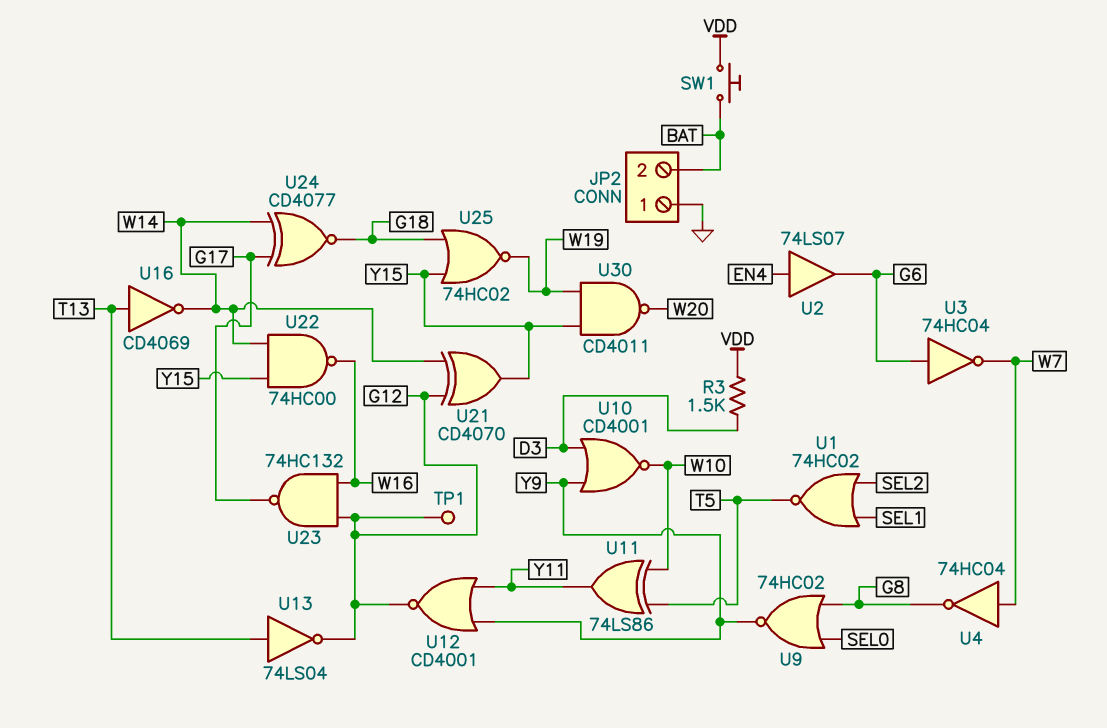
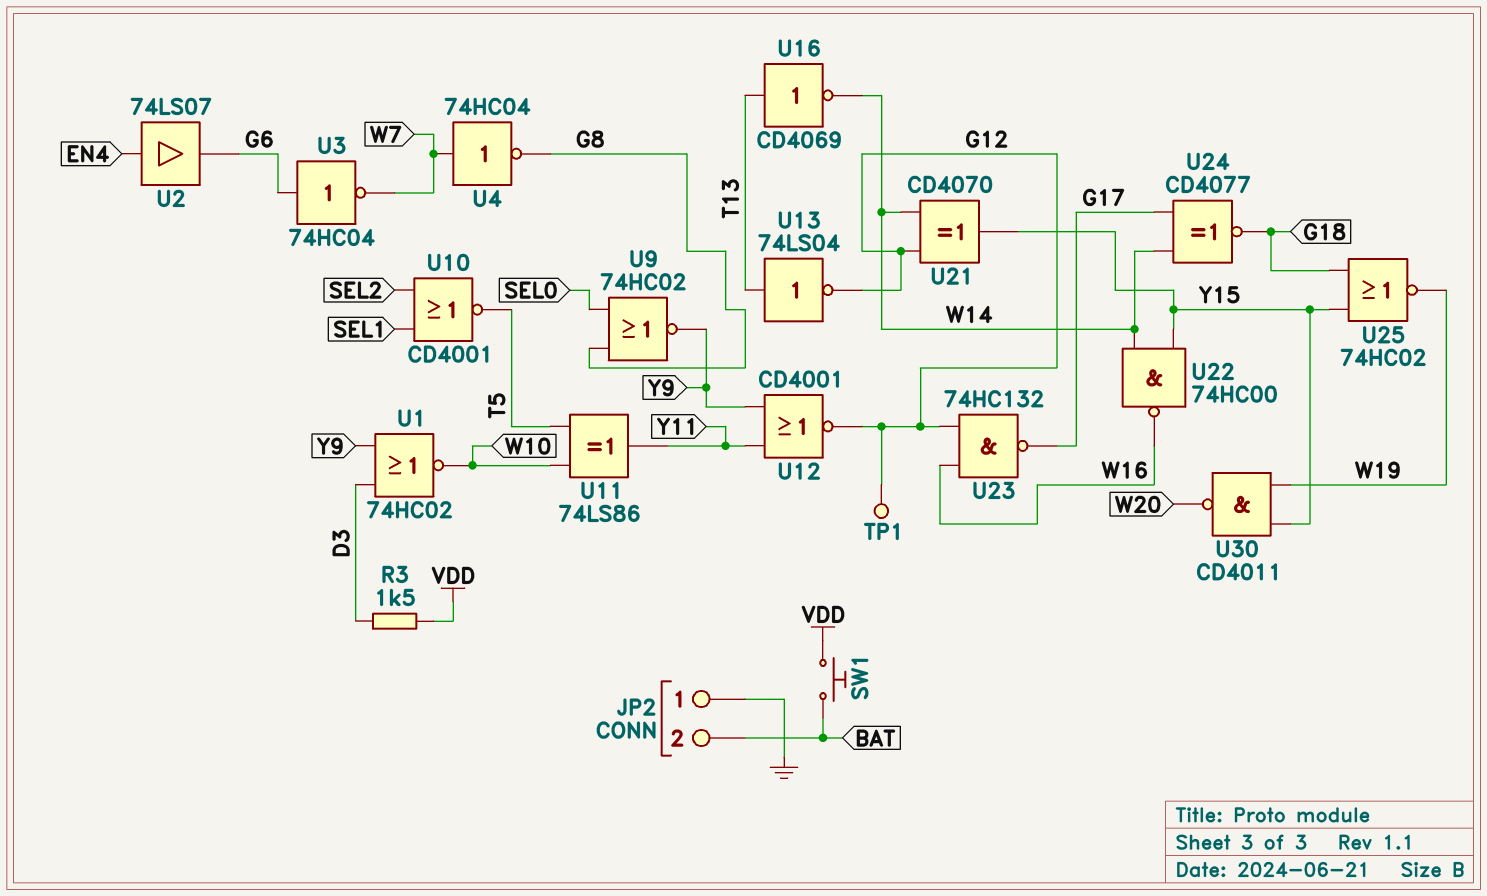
U1: NOR 74HC02 (in SEL1, in SEL2, out T5) -> NOR 74HC02 (in D3, in Y9, out W10)
U10: NOR CD4001 (in D3, in Y9, out W10) -> NOR CD4001 (in SEL1, in SEL2, out T5)

